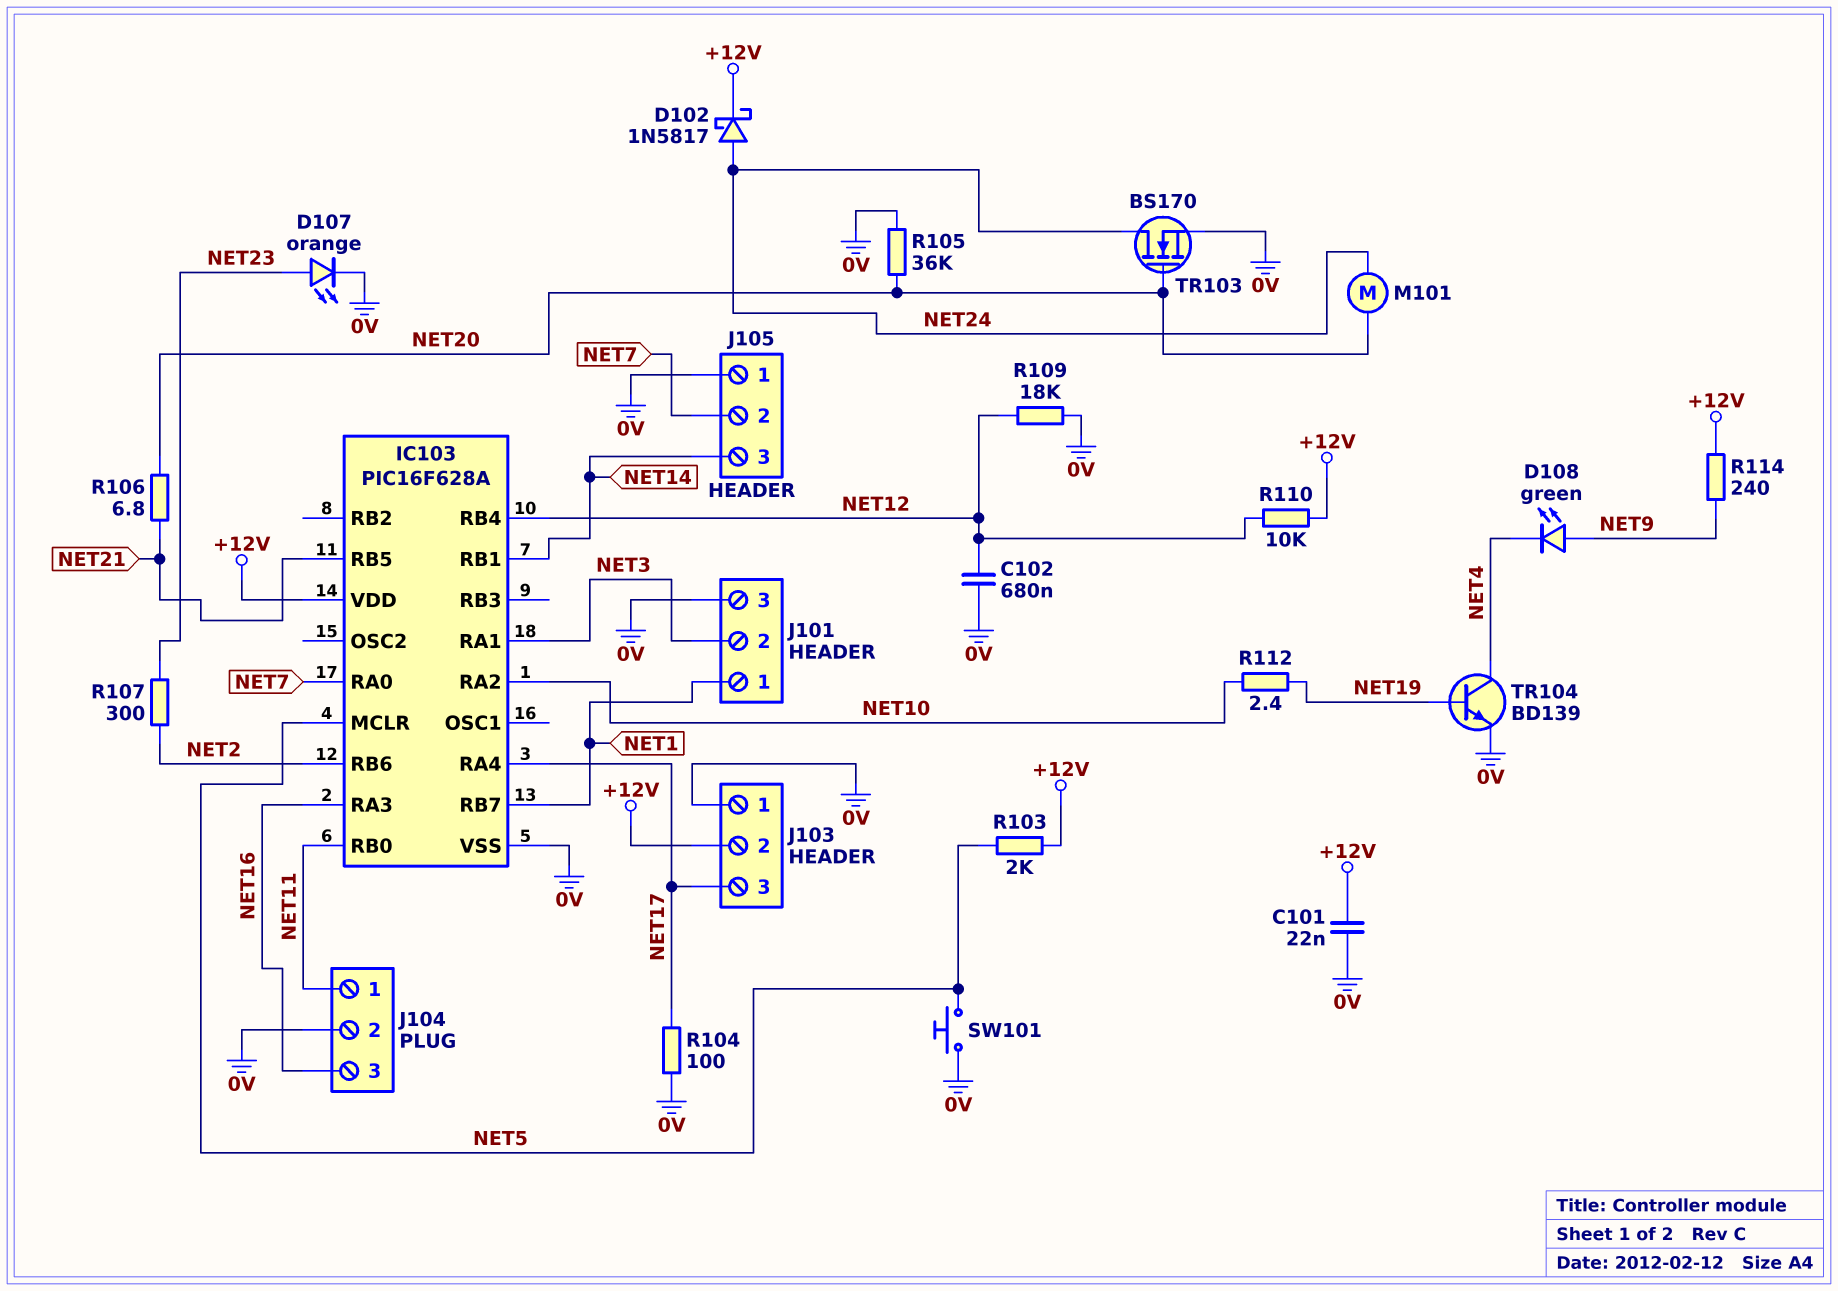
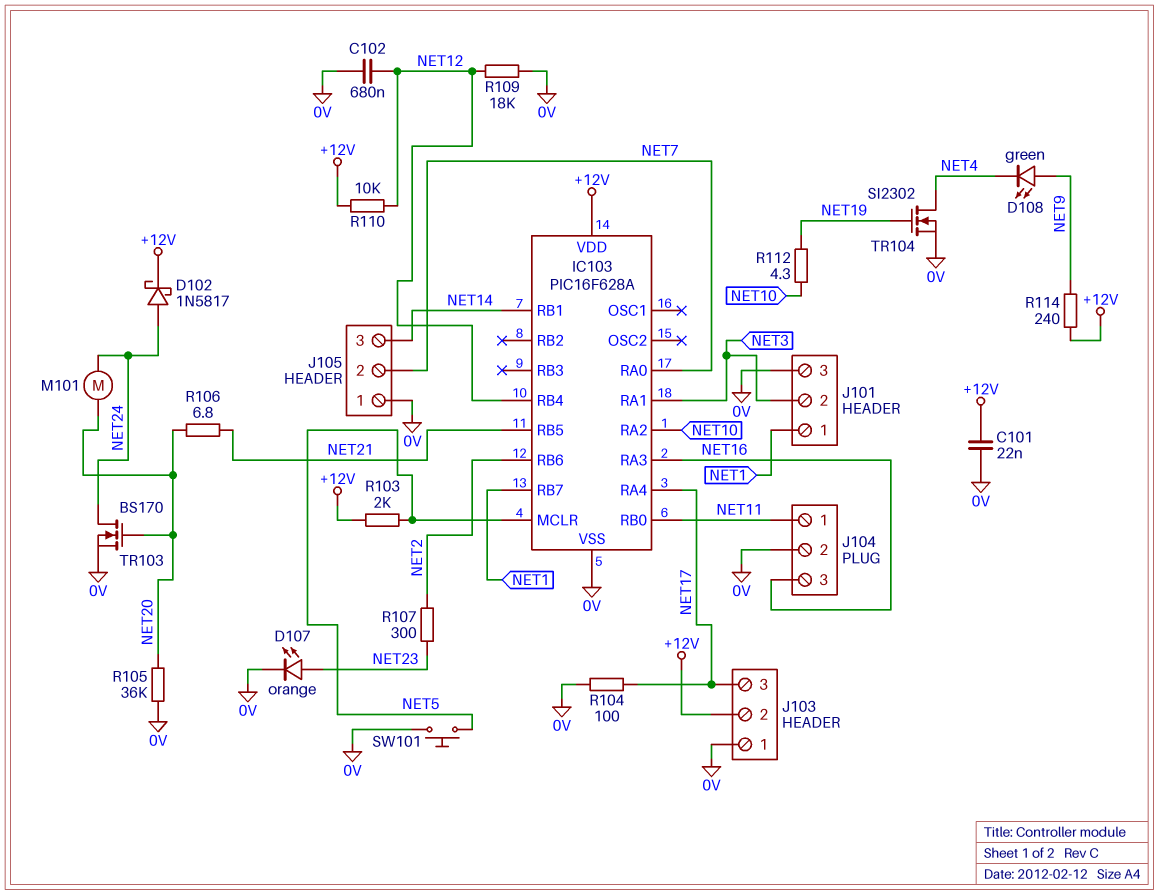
R112: 2.4 (NET10, NET19) -> 4.3 (NET10, NET19)
TR104: NPN BD139 (B NET19, C NET4, E 0V) -> NMOS SI2302 (G NET19, D NET4, S 0V)

